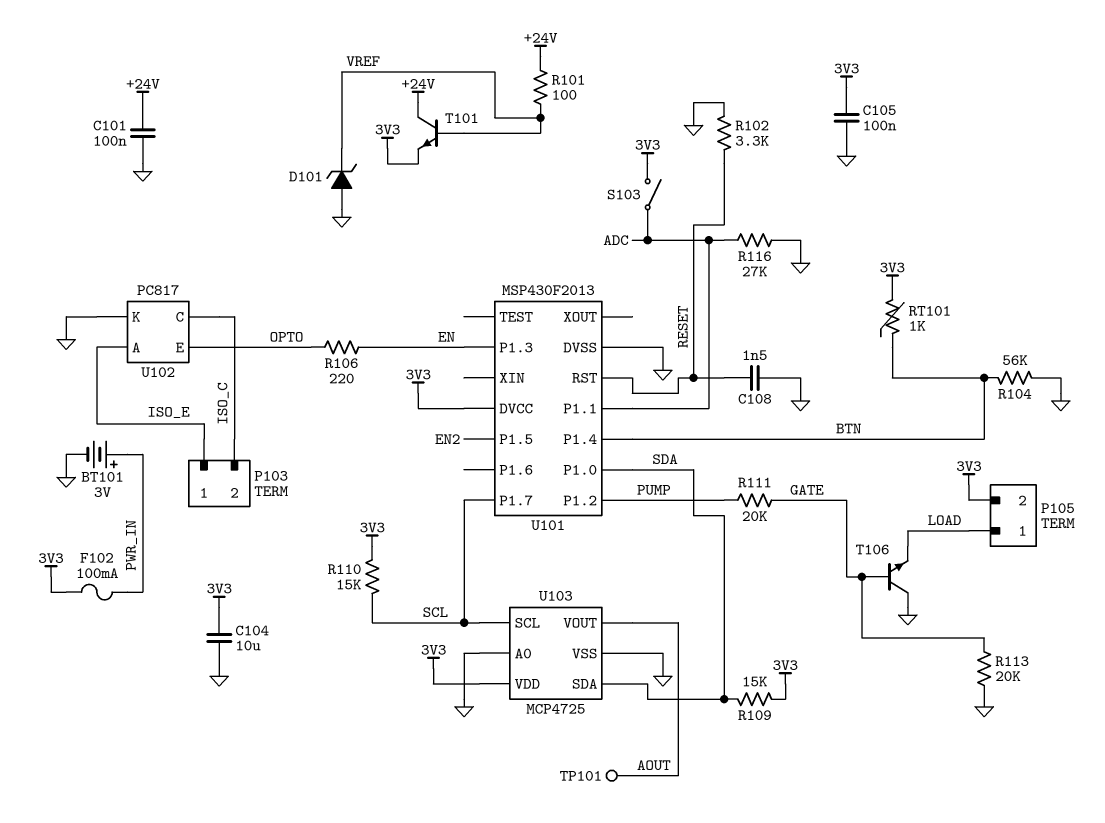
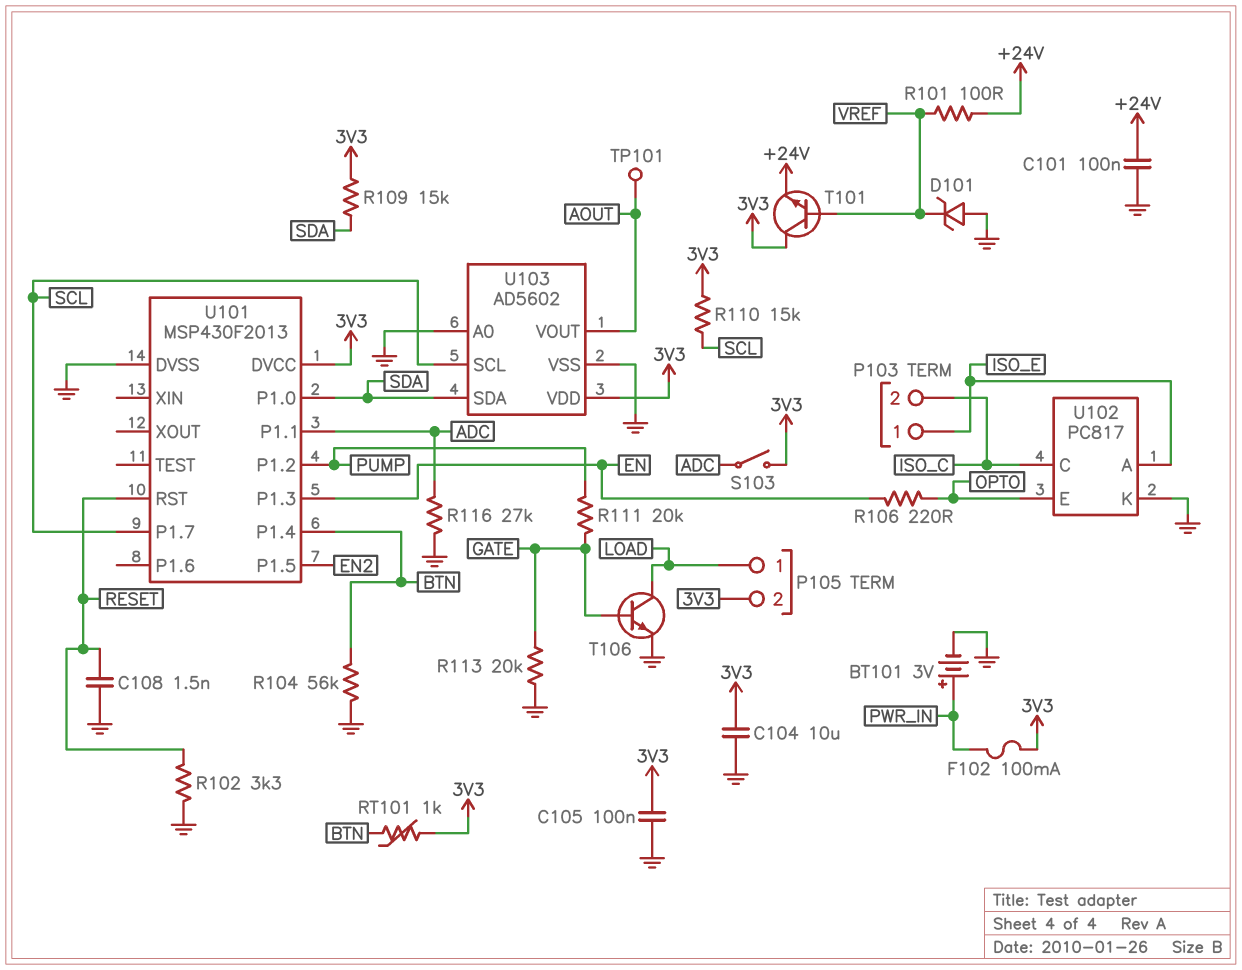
T101: NPN (B VREF, C +24V, E 3V3) -> NPN (B VREF, C 3V3, E +24V)
T106: NPN (B GATE, C GND, E LOAD) -> NPN (B GATE, C LOAD, E GND)
U103: MCP4725 -> AD5602

